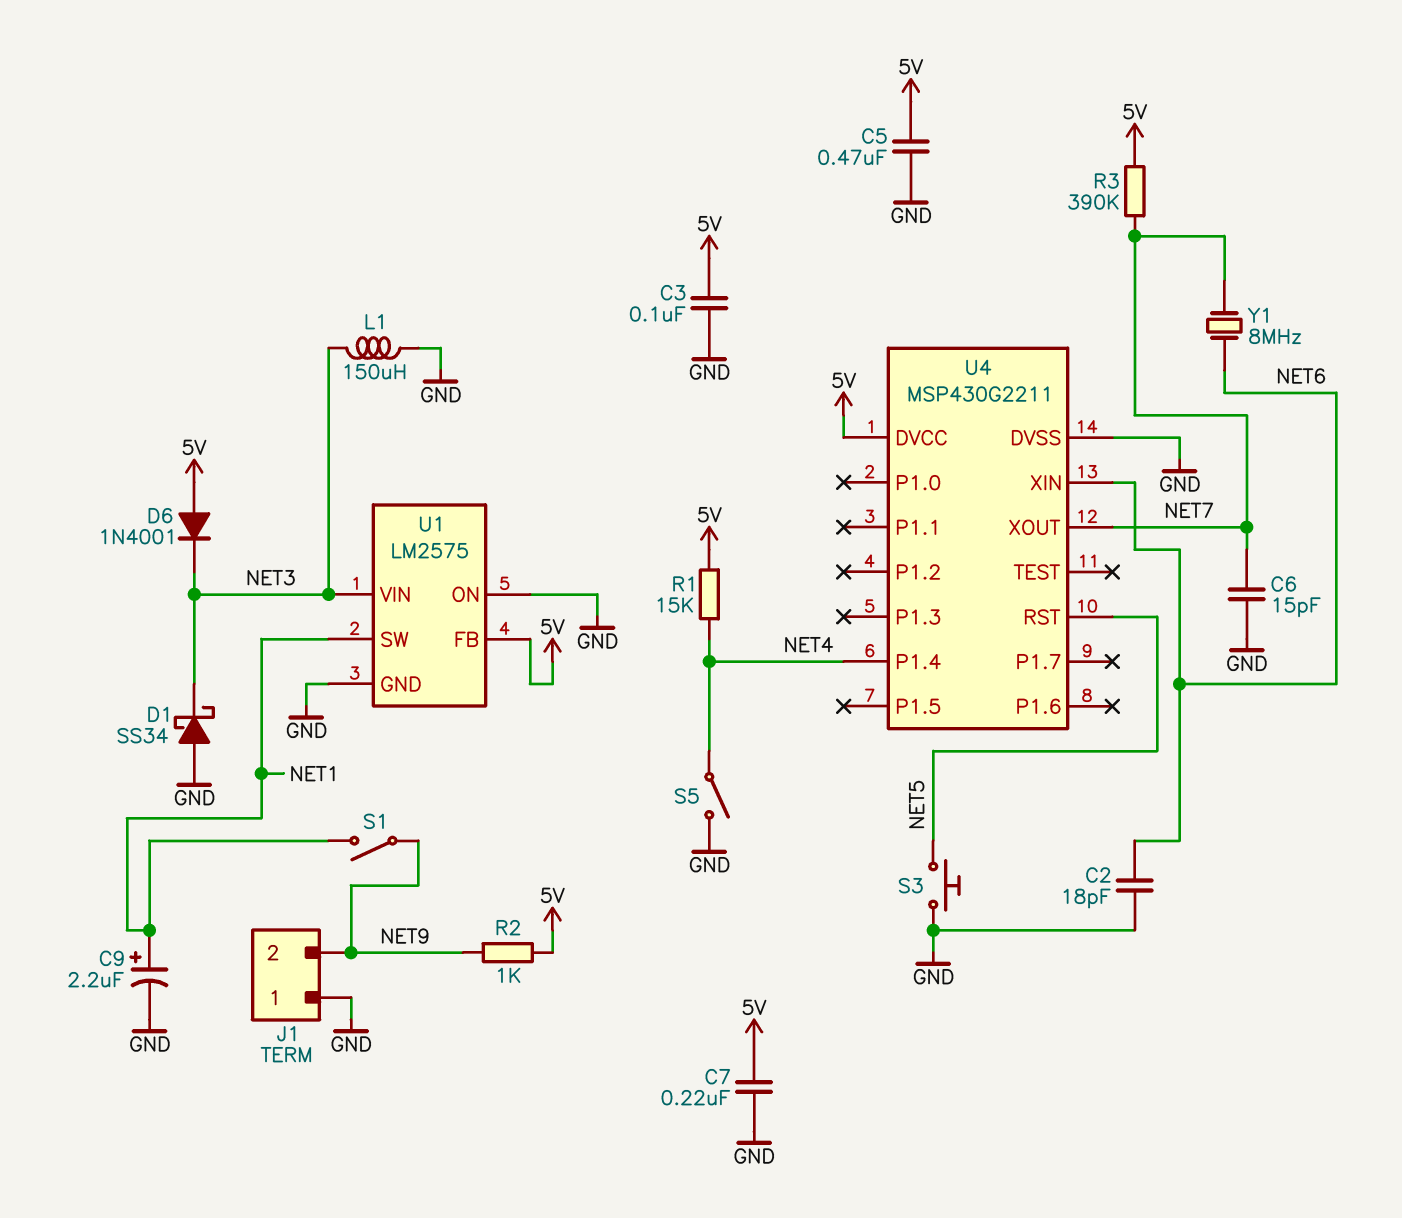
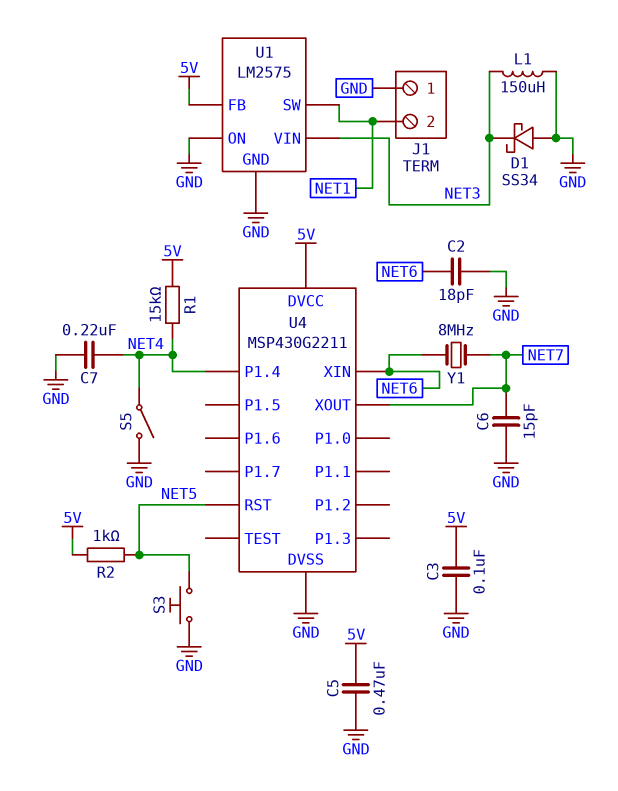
C7: 220nF (5V, GND) -> 220nF (GND, NET4)
C9: 2.2uF (plus NET1, minus GND) -> none
D6: diode 1N4001 (A 5V, K NET3) -> none
J1 pin 2: NET9 -> NET1
R2: 1k (5V, NET9) -> 1k (5V, NET5)
R3: 390k (5V, NET7) -> none
S1: switch (NET1, NET9) -> none

